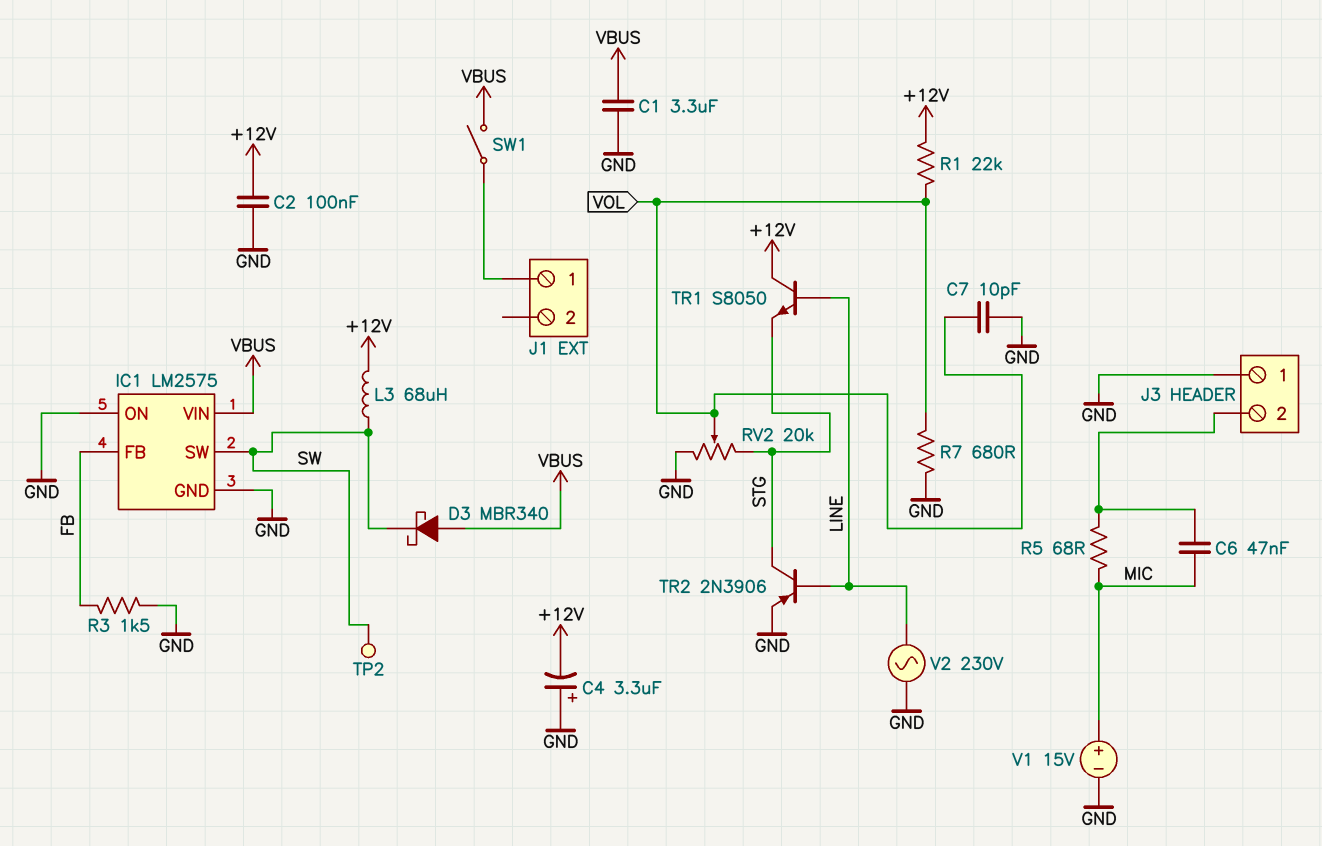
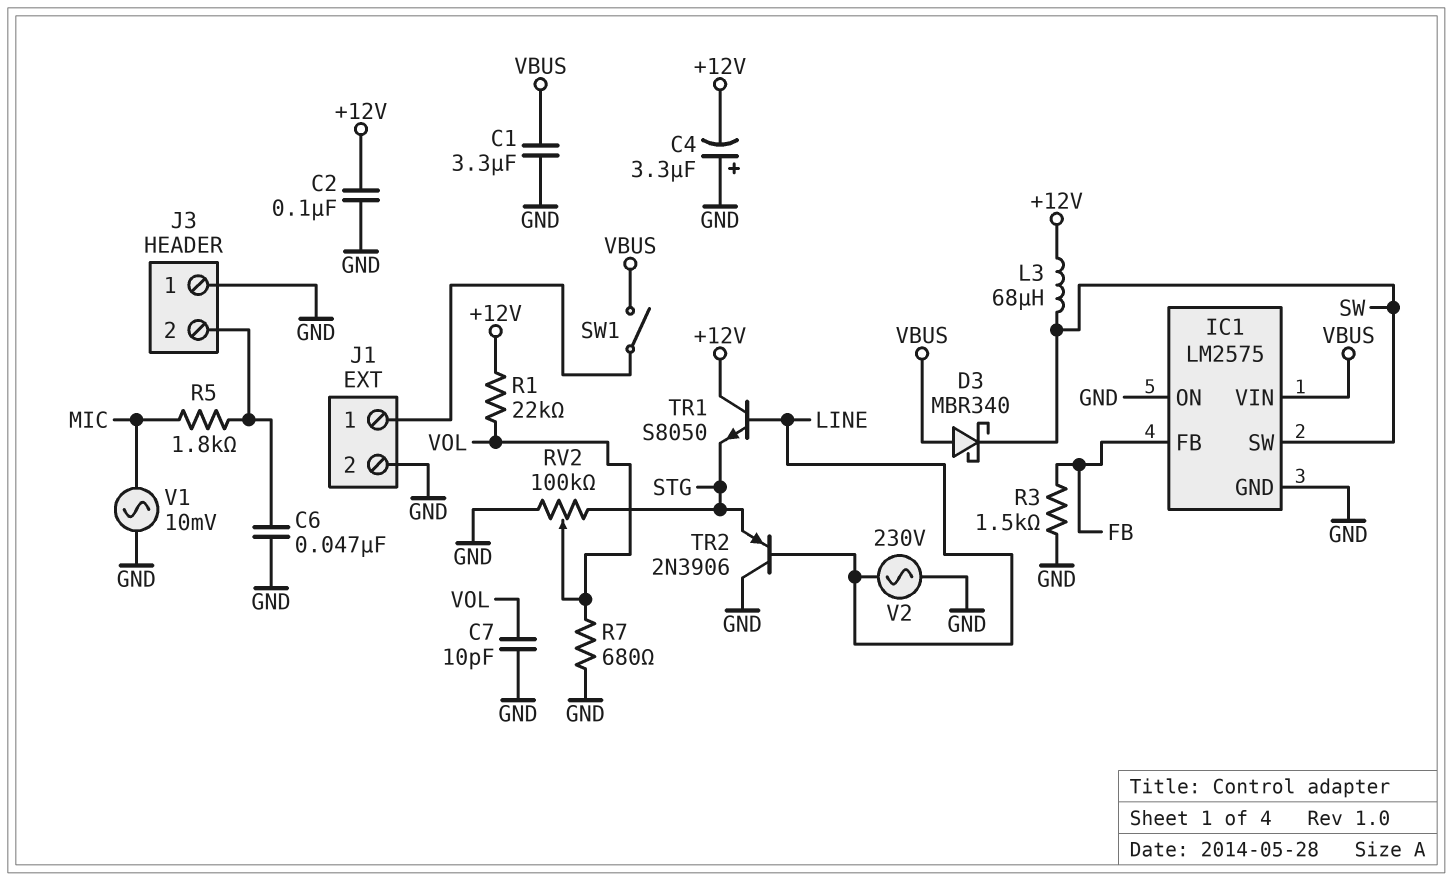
C6: 47nF (J3/2, MIC) -> 47nF (GND, J3/2)
J1 pin 2: none -> GND
R5: 68 (J3/2, MIC) -> 1.8k (J3/2, MIC)
RV2: 20k (GND, STG, wiper VOL) -> 100k (GND, STG, wiper VOL)
TP2: test point (SW) -> none
TR2: PNP 2N3906 (B LINE, C STG, E GND) -> PNP 2N3906 (B LINE, C GND, E STG)
V1: 15V (plus MIC, minus GND) -> AC 10mV (GND, MIC)

